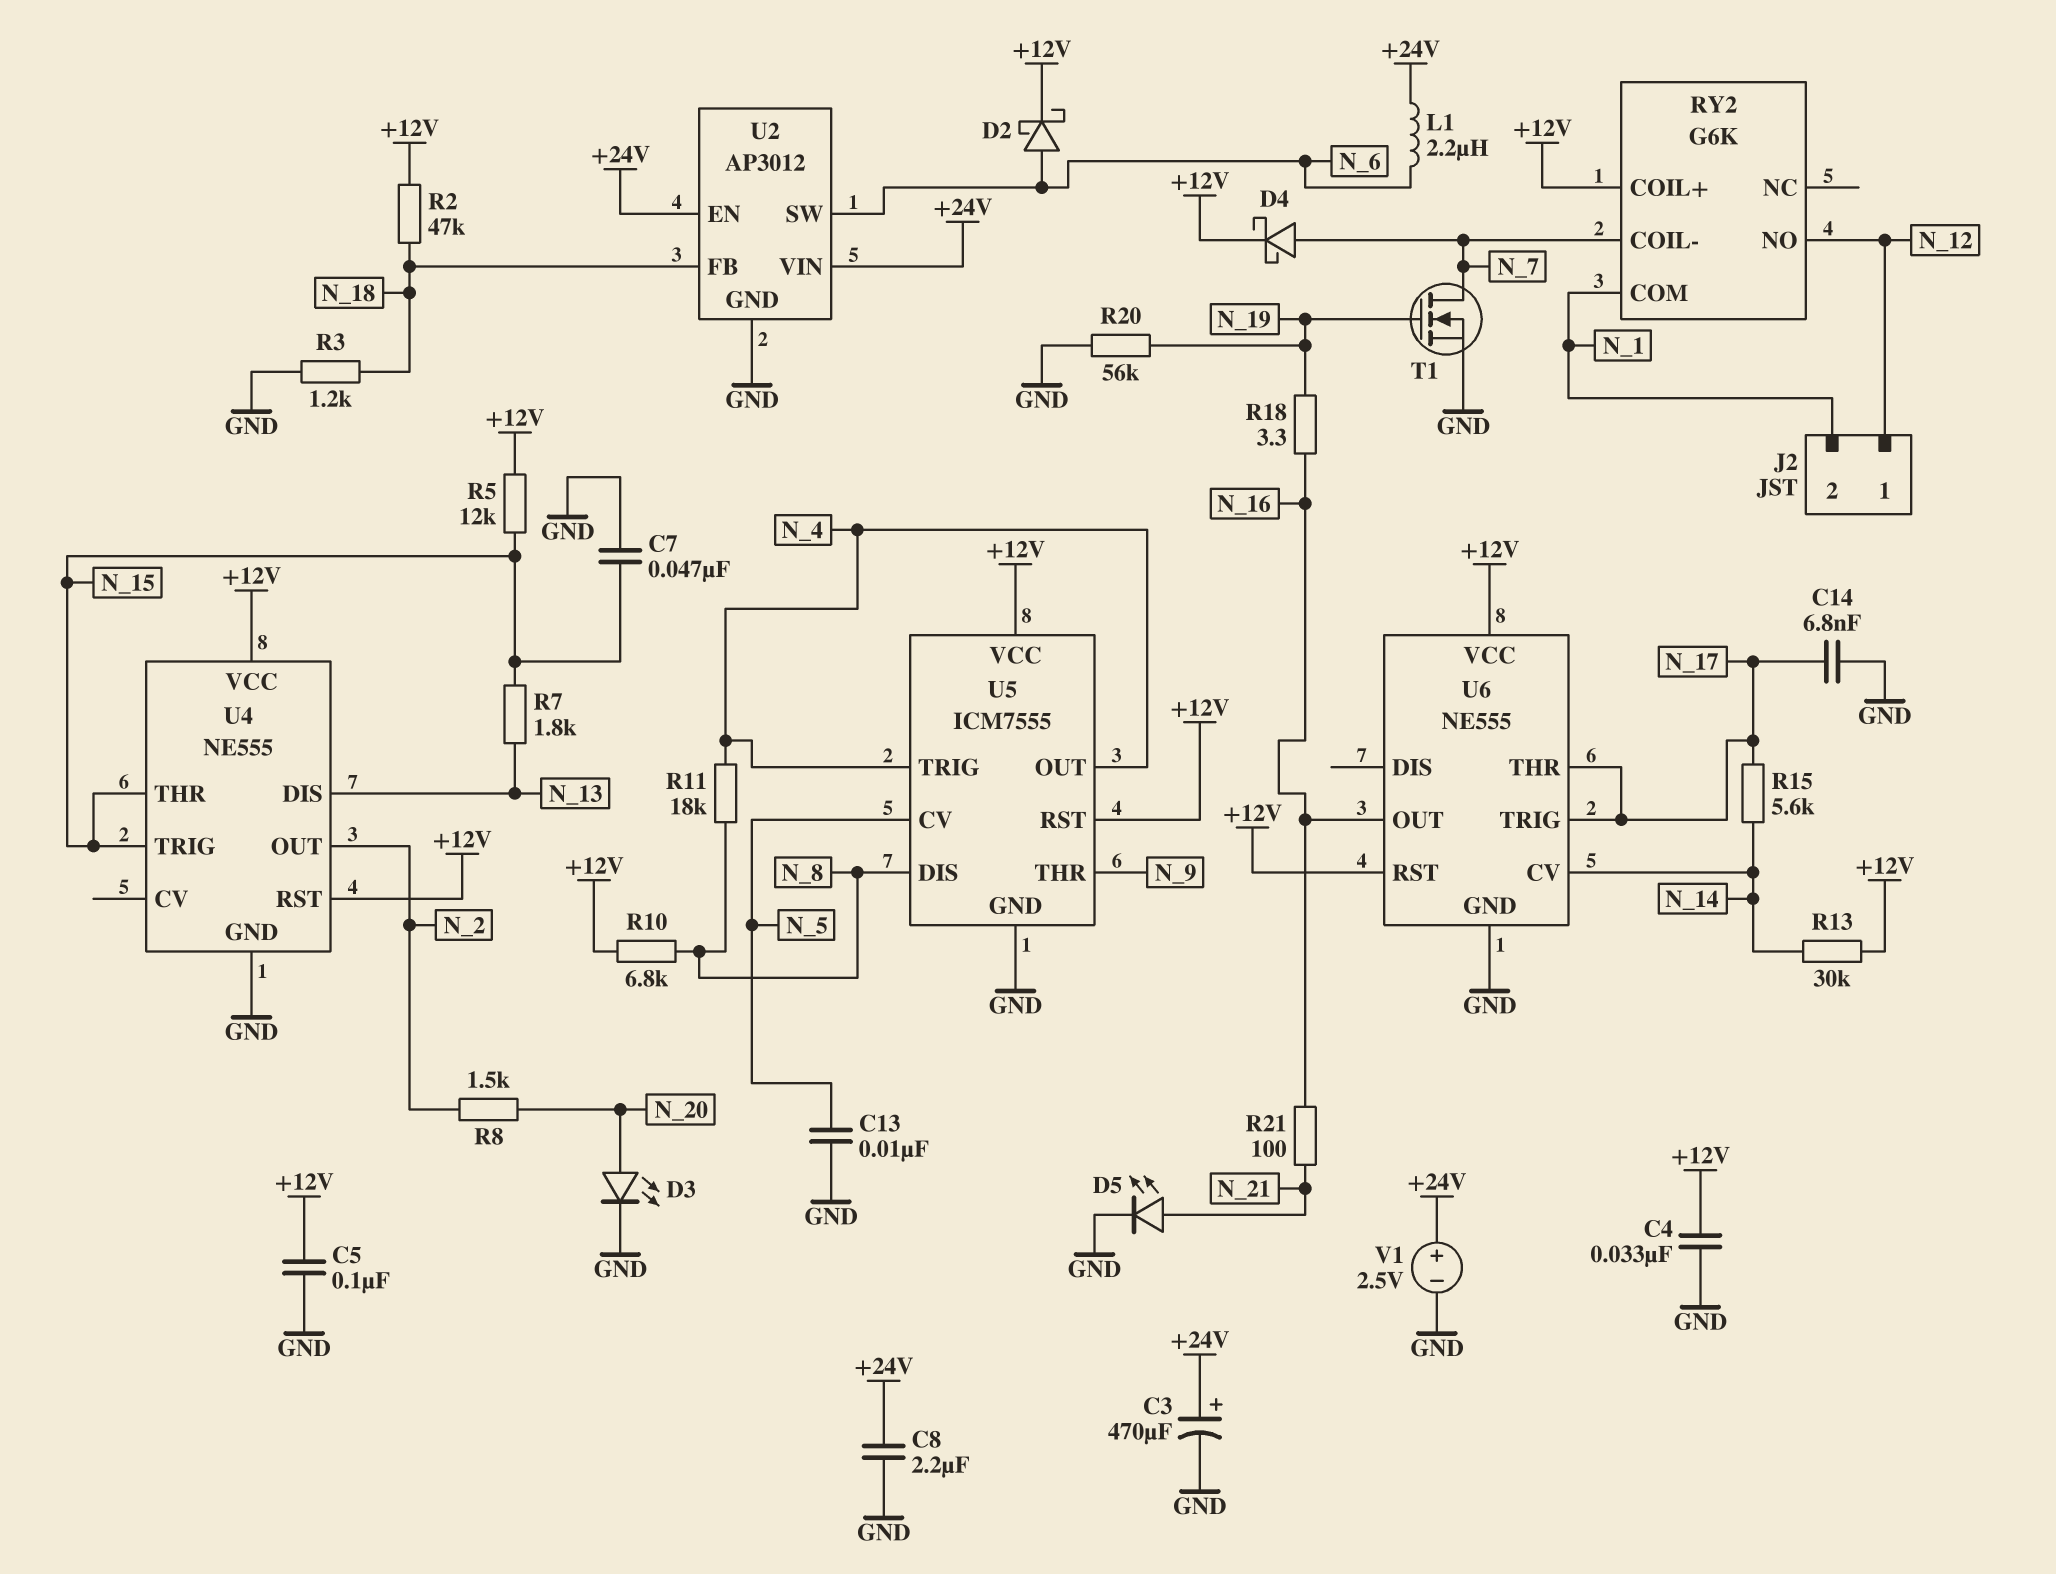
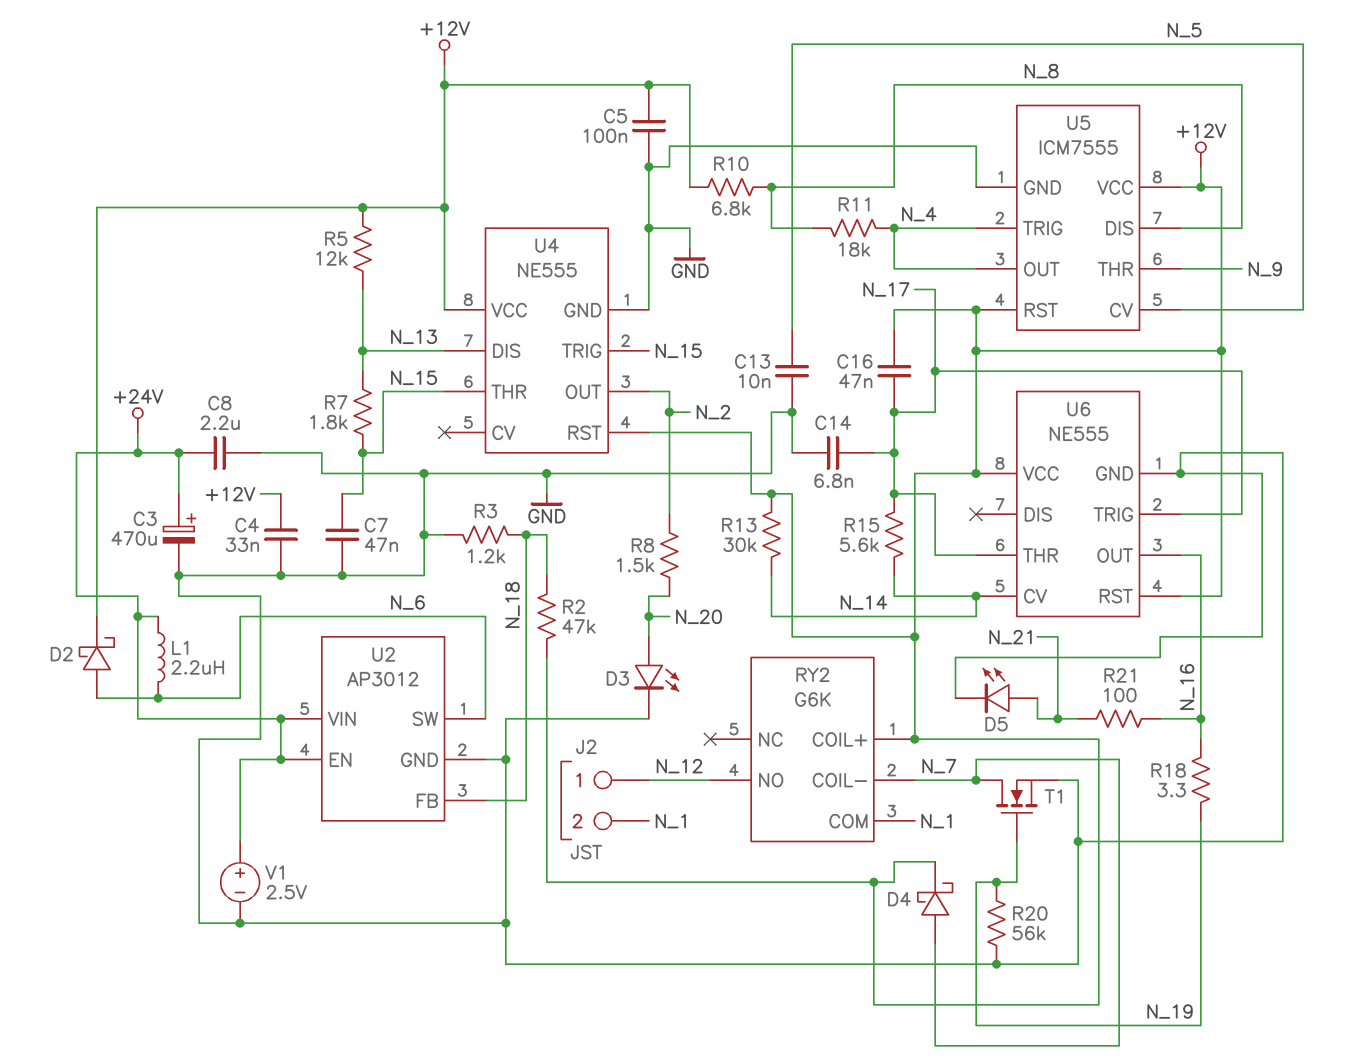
C16: none -> 47nF (+12V, N_17)
R5: 12k (+12V, N_15) -> 12k (+12V, N_13)

